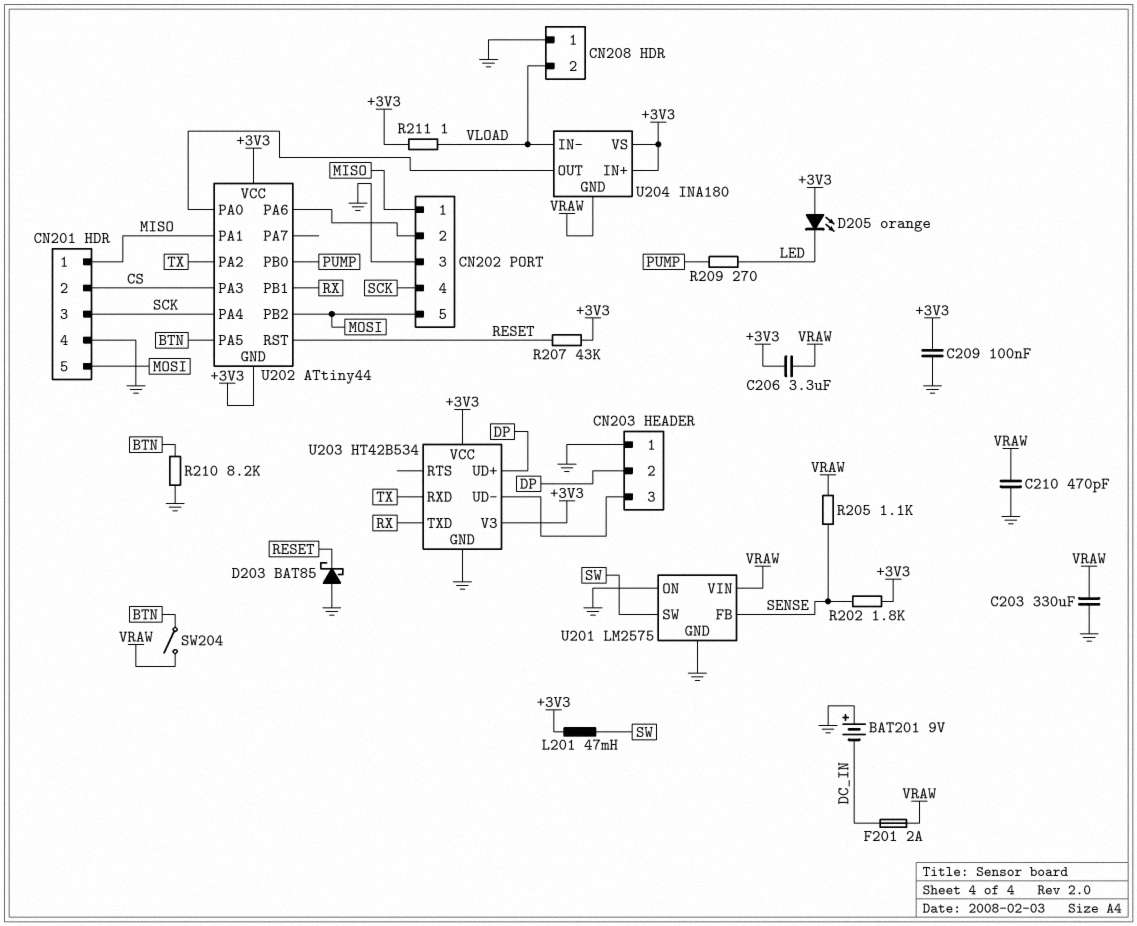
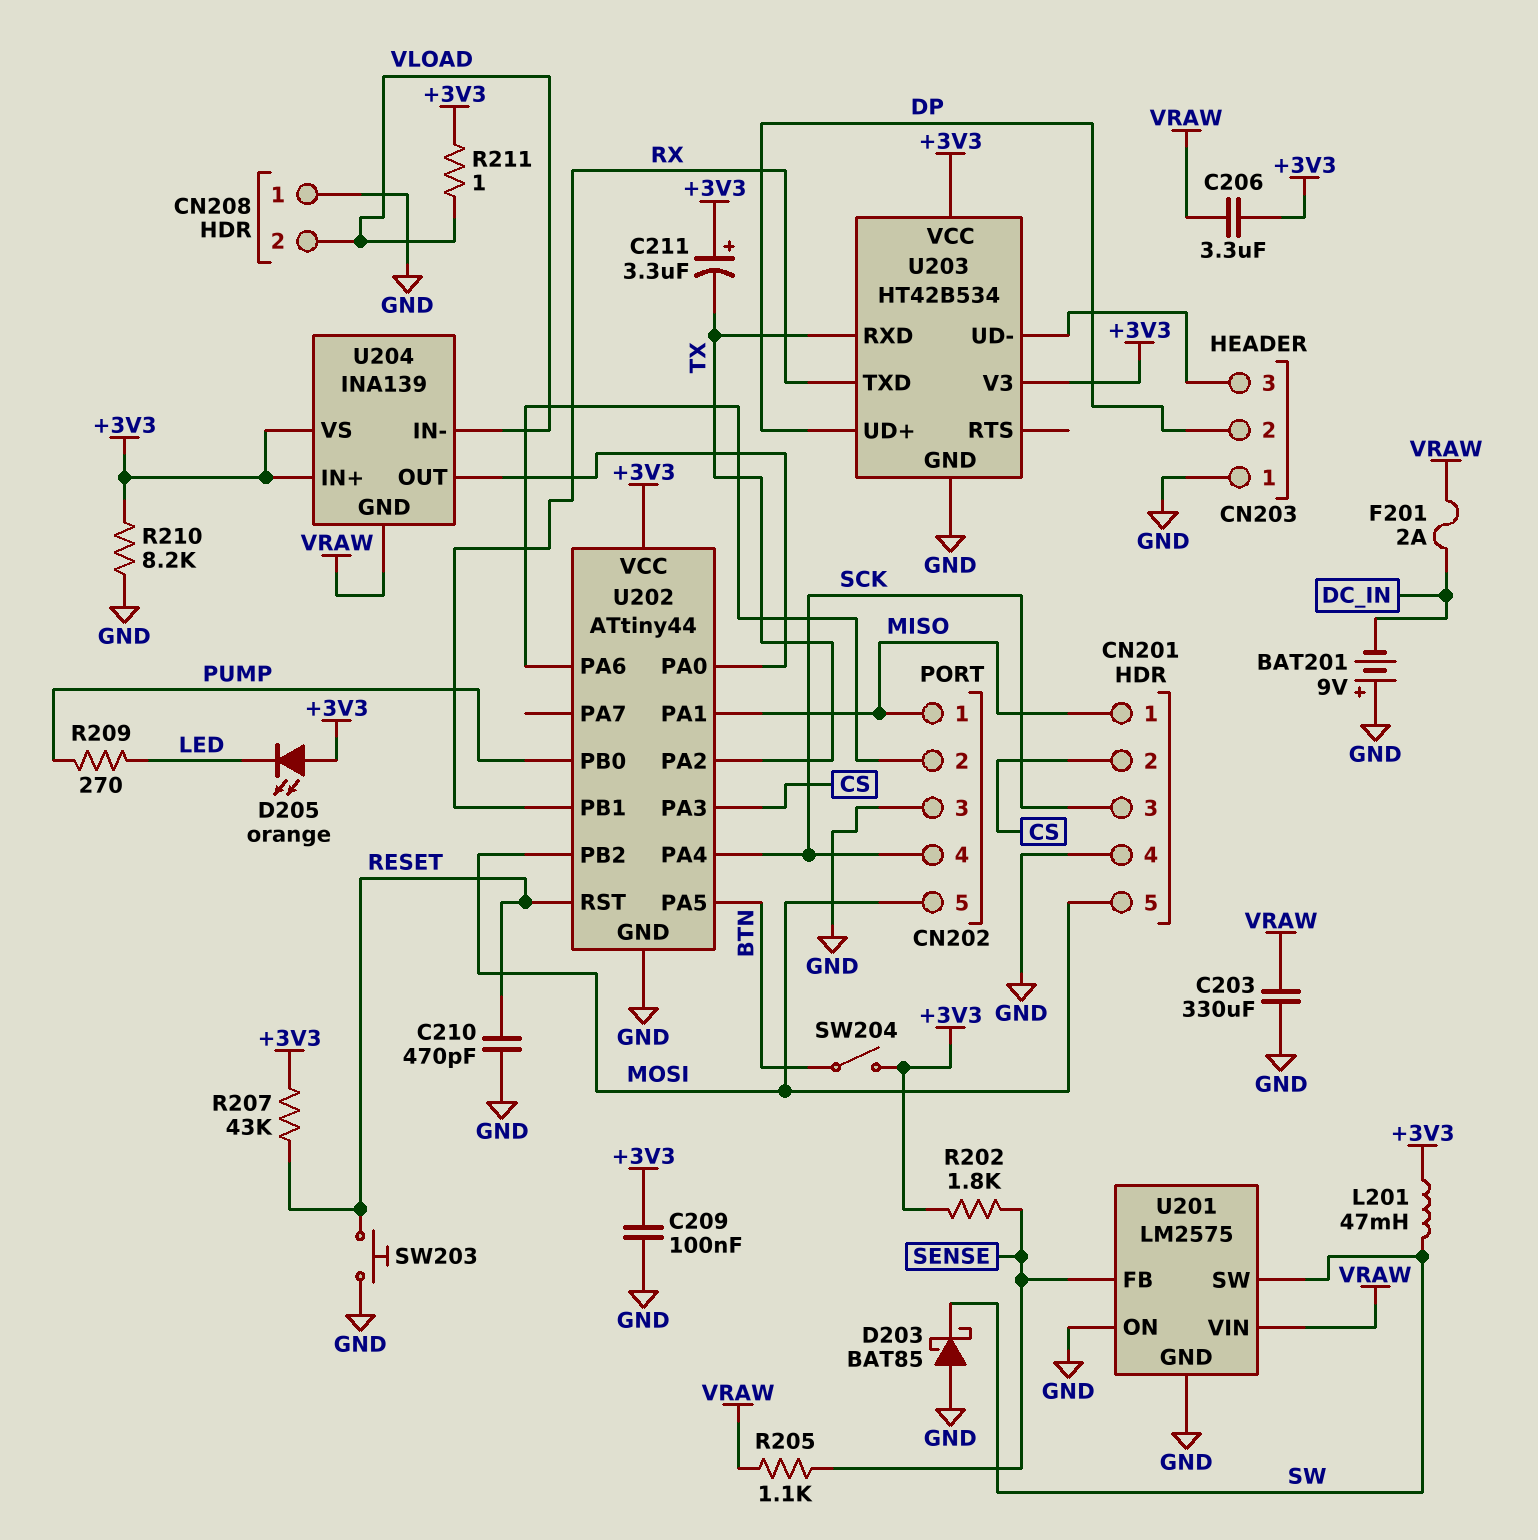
C210: 470pF (GND, VRAW) -> 470pF (GND, RESET)
C211: none -> 3.3uF (plus +3V3, minus TX)
D203: schottky BAT85 (A GND, K RESET) -> schottky BAT85 (A GND, K SW)
R210: 8.2k (BTN, GND) -> 8.2k (+3V3, GND)
SW203: none -> button (GND, RESET)
SW204: switch (BTN, VRAW) -> switch (+3V3, BTN)
U202 pin GND: +3V3 -> GND
U204: INA180 -> INA139

